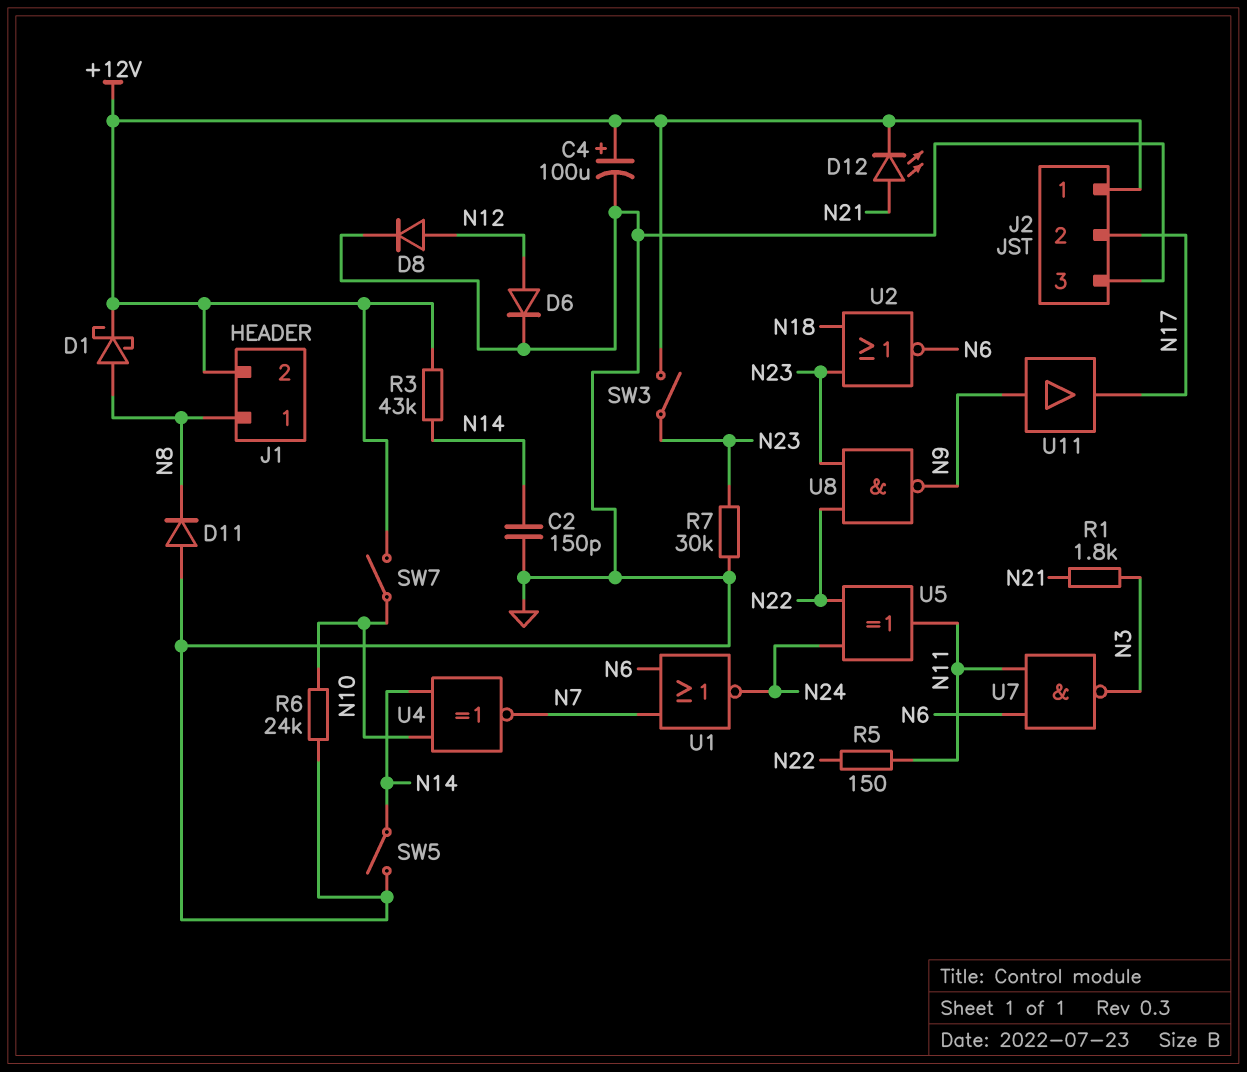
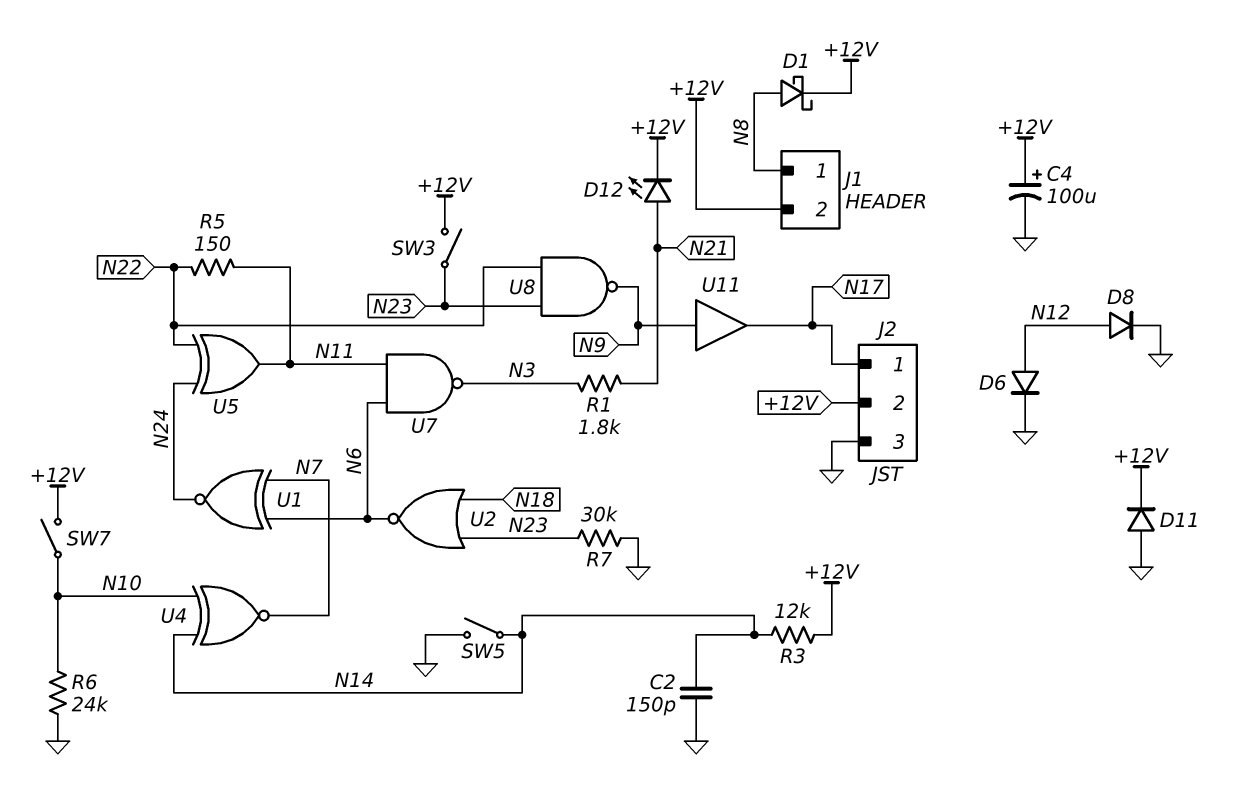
D11: diode (A GND, K N8) -> diode (A GND, K +12V)
J2 pin 1: +12V -> N17
J2 pin 2: N17 -> +12V
R3: 43k (+12V, N14) -> 12k (+12V, N14)
U1: NOR (in N6, in N7, out N24) -> XNOR (in N6, in N7, out N24)

